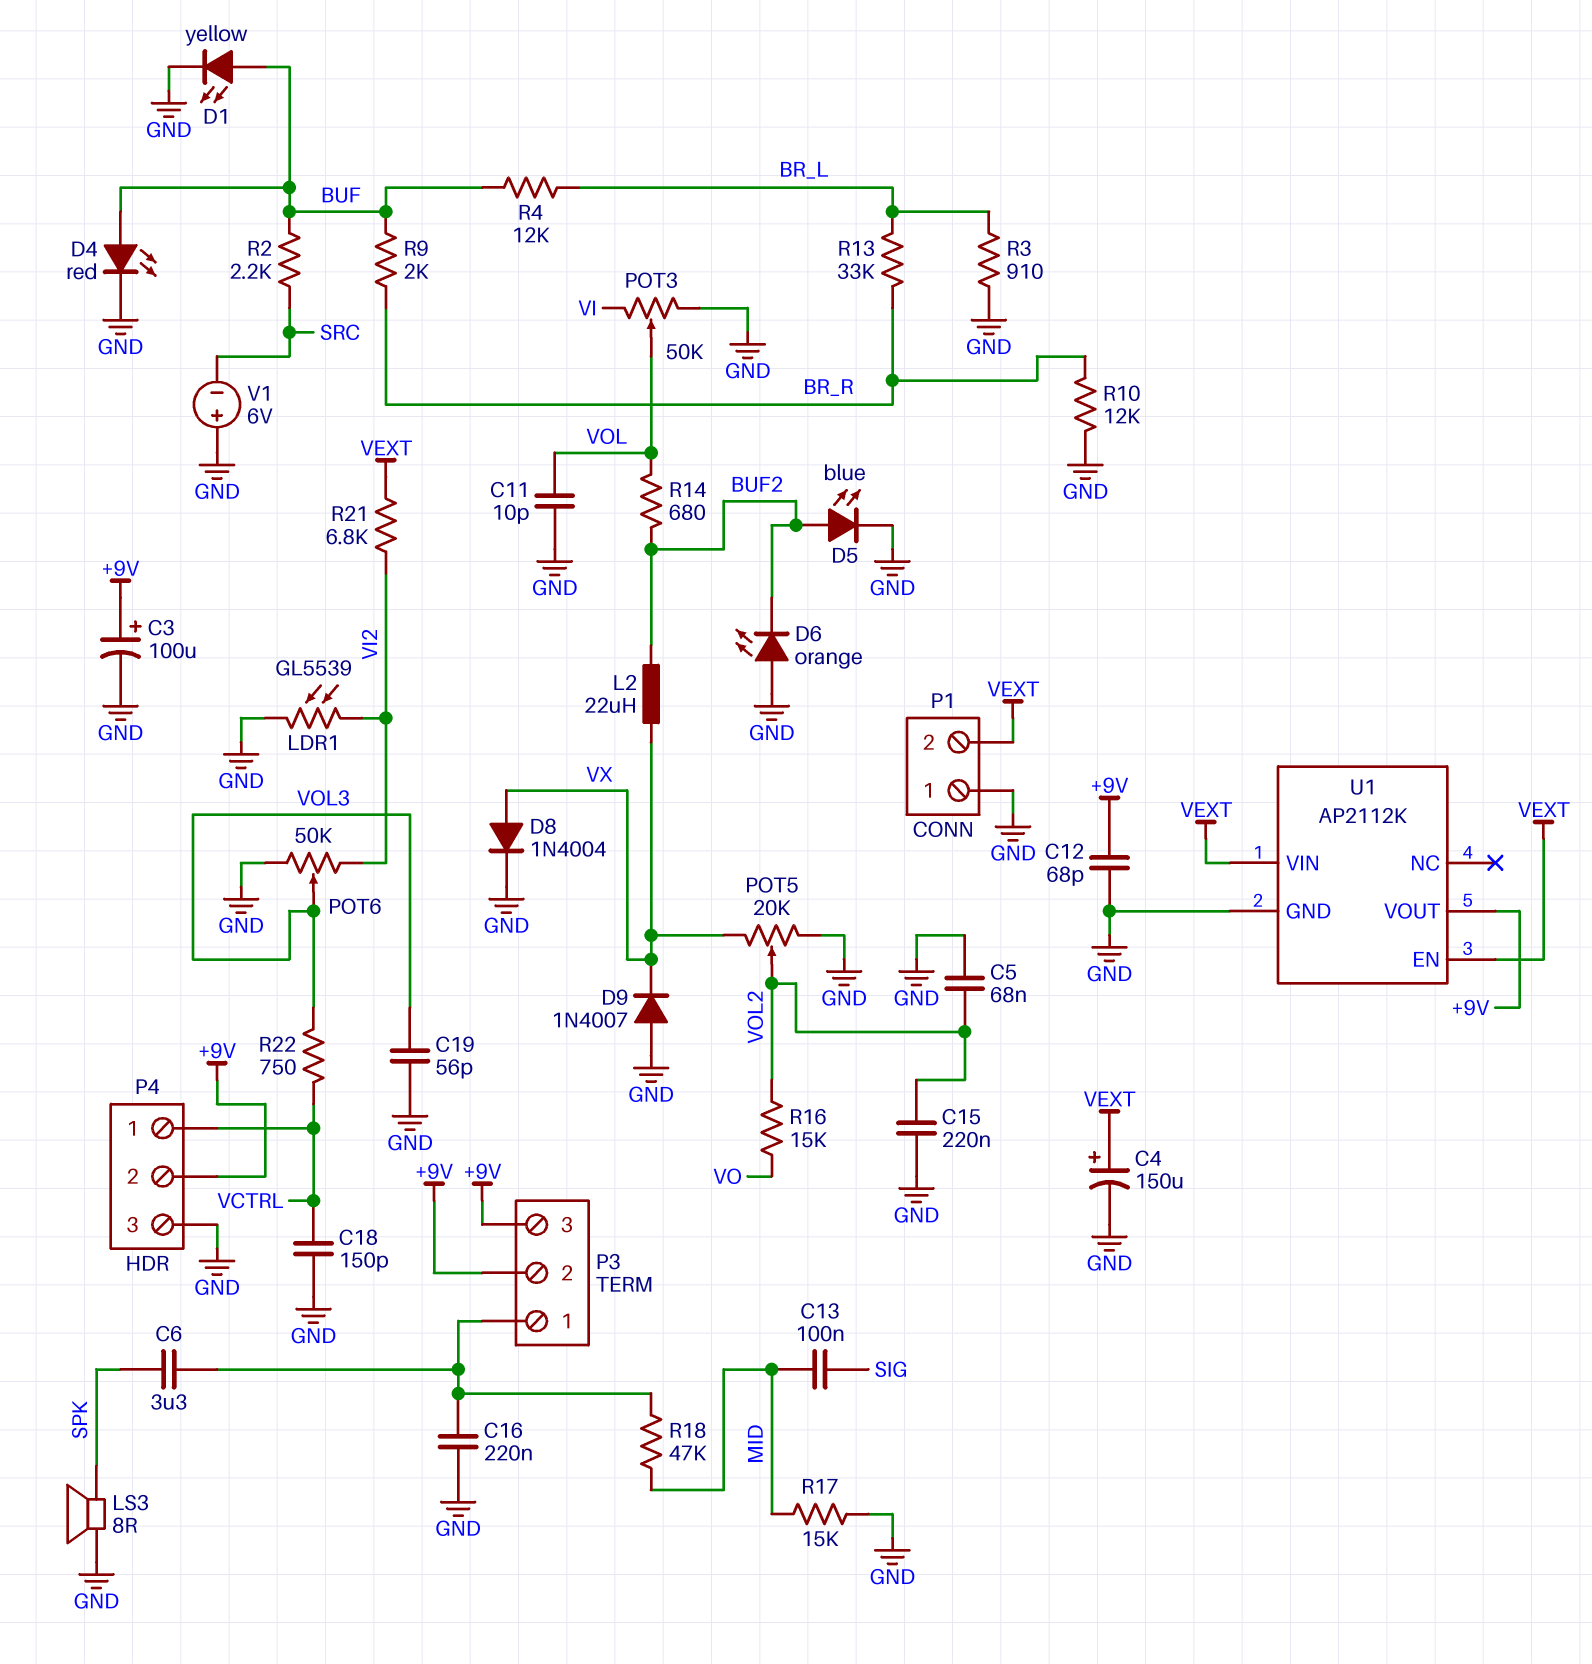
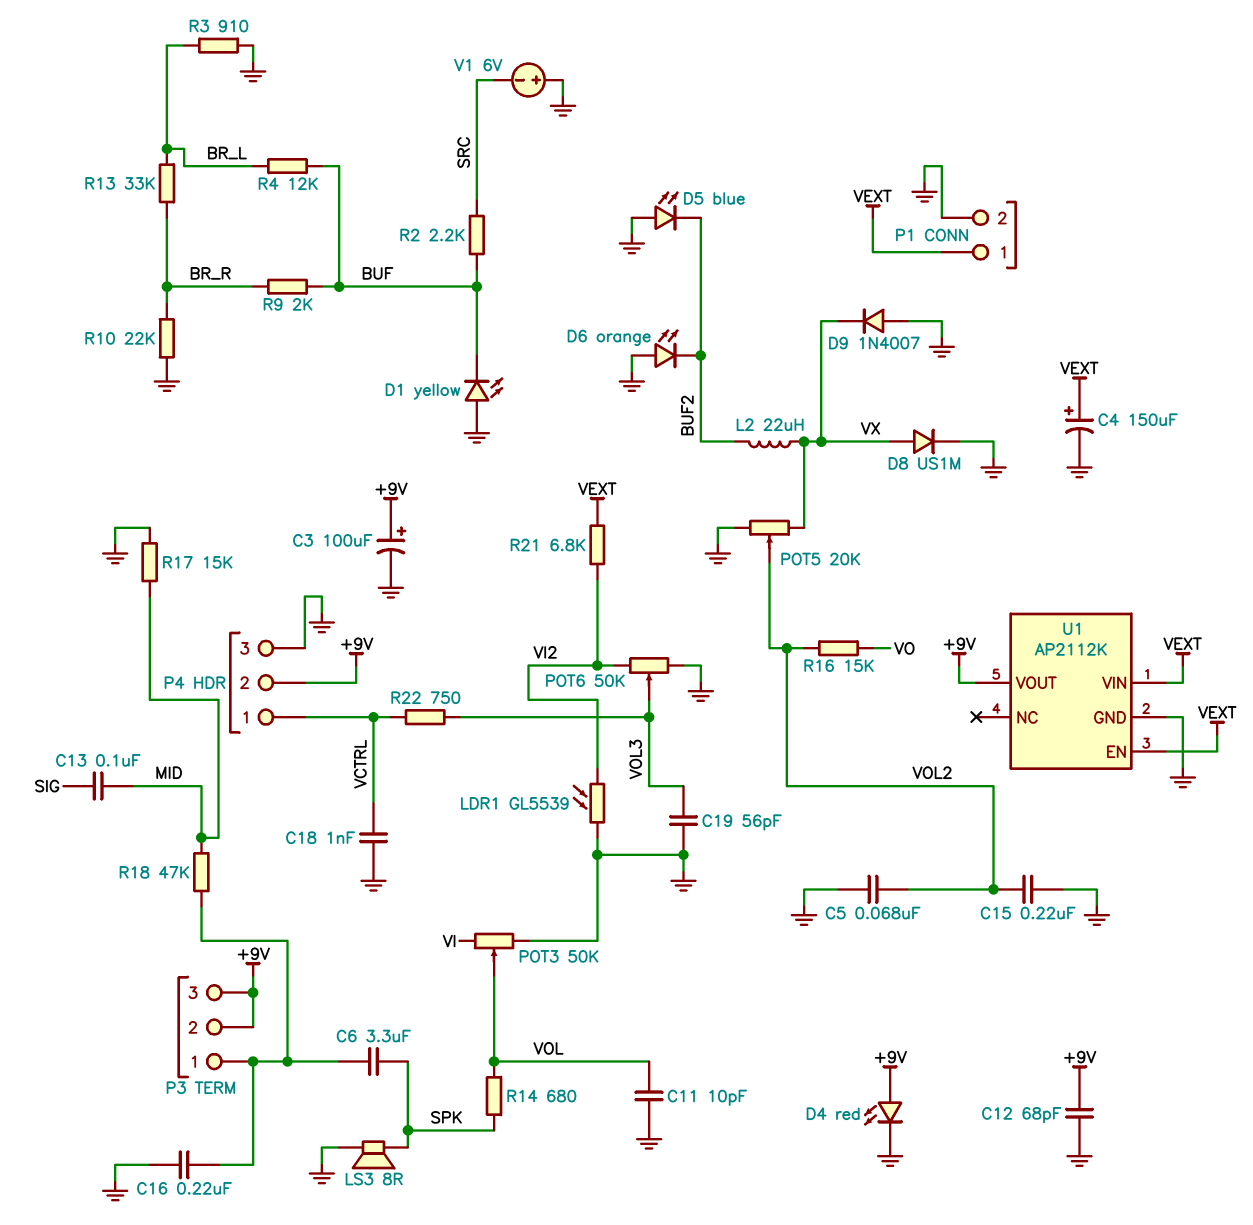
C18: 150pF (GND, VCTRL) -> 1nF (GND, VCTRL)
D1: LED yellow (A BUF, K GND) -> LED yellow (A GND, K BUF)
D4: LED red (A BUF, K GND) -> LED red (A +9V, K GND)
D5: LED blue (A BUF2, K GND) -> LED blue (A GND, K BUF2)
D8: diode 1N4004 (A VX, K GND) -> diode US1M (A VX, K GND)
P1 pin 1: GND -> VEXT
P1 pin 2: VEXT -> GND
R10: 12k (BR_R, GND) -> 22k (BR_R, GND)
R14: 680 (BUF2, VOL) -> 680 (SPK, VOL)

